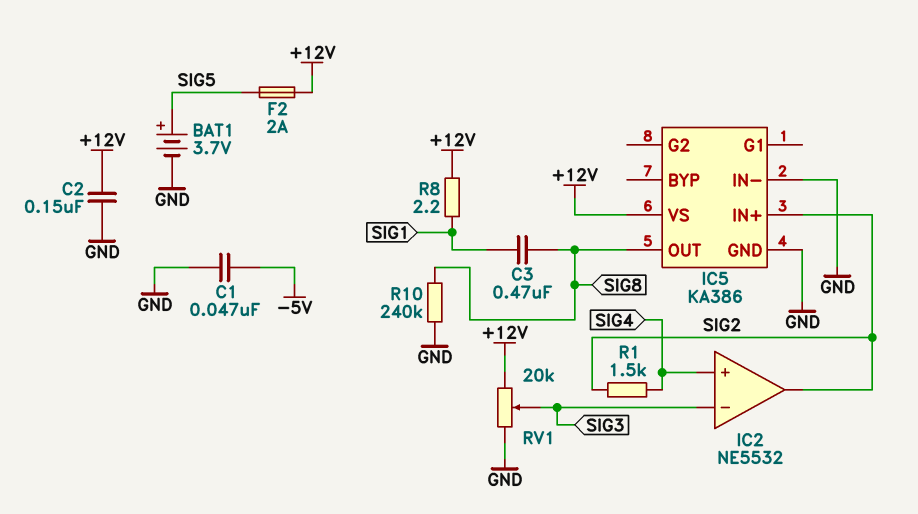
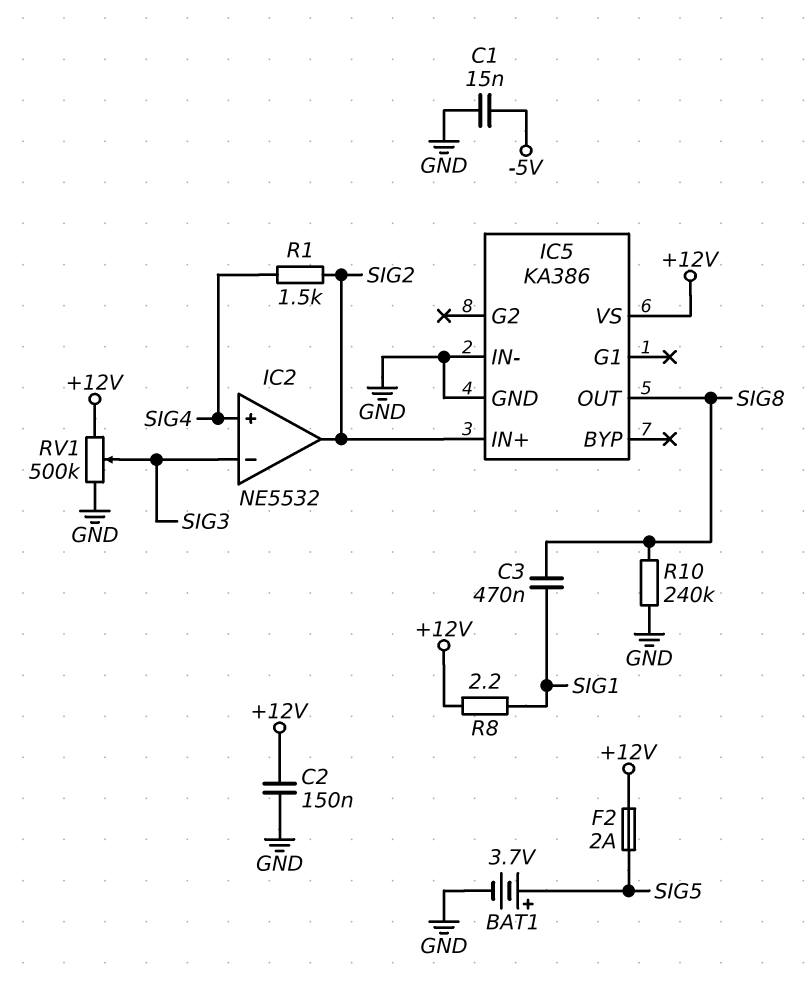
C1: 47nF (-5V, GND) -> 15nF (-5V, GND)
RV1: 20k (+12V, GND, wiper SIG3) -> 500k (+12V, GND, wiper SIG3)

